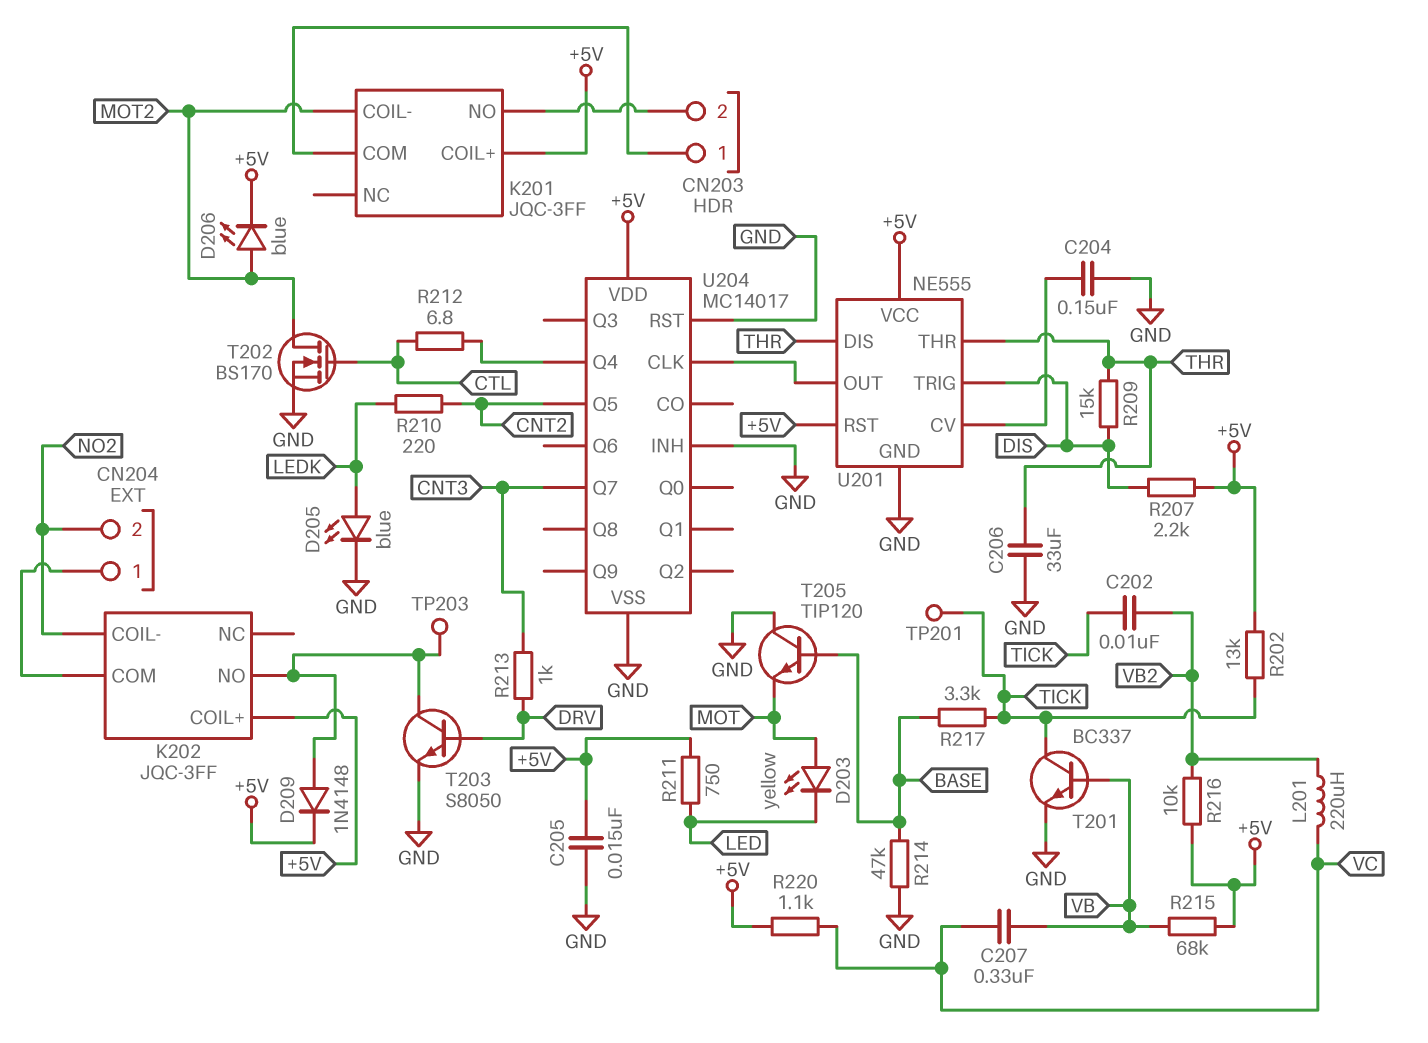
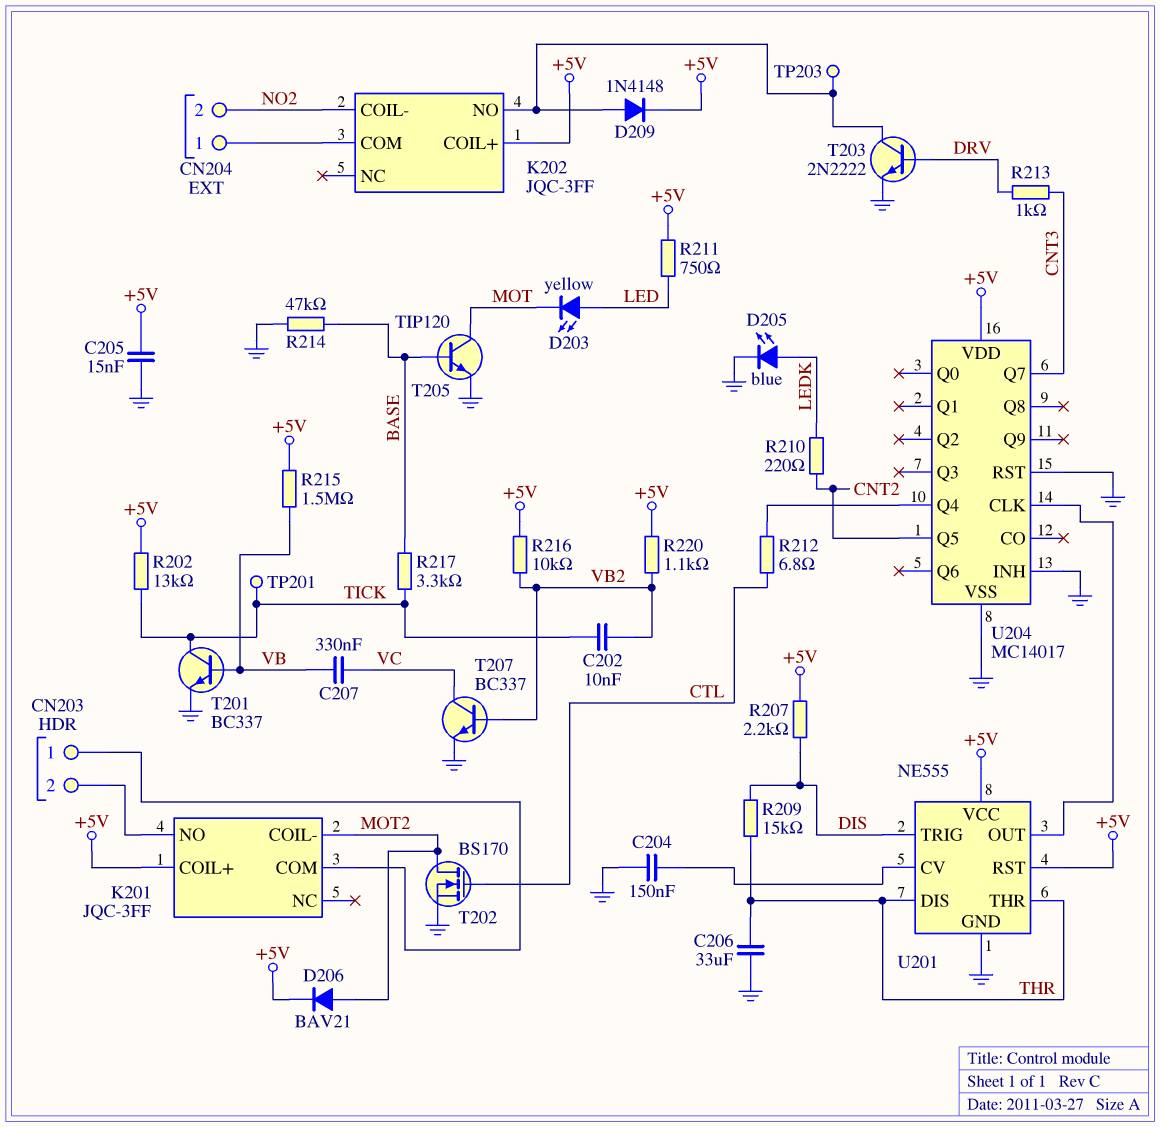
D203: LED yellow (A MOT, K LED) -> LED yellow (A LED, K MOT)
D206: LED blue (A MOT2, K +5V) -> diode BAV21 (A MOT2, K +5V)
L201: 220uH (VB2, VC) -> none
R215: 68k (+5V, VB) -> 1.5M (+5V, VB)
R220: 1.1k (+5V, VC) -> 1.1k (+5V, VB2)
T203: NPN S8050 (B DRV, C K202/NO, E GND) -> NPN 2N2222 (B DRV, C K202/NO, E GND)
T205: NPN TIP120 (B BASE, C GND, E MOT) -> NPN TIP120 (B BASE, C MOT, E GND)
T207: none -> NPN BC337 (B VB2, C VC, E GND)

